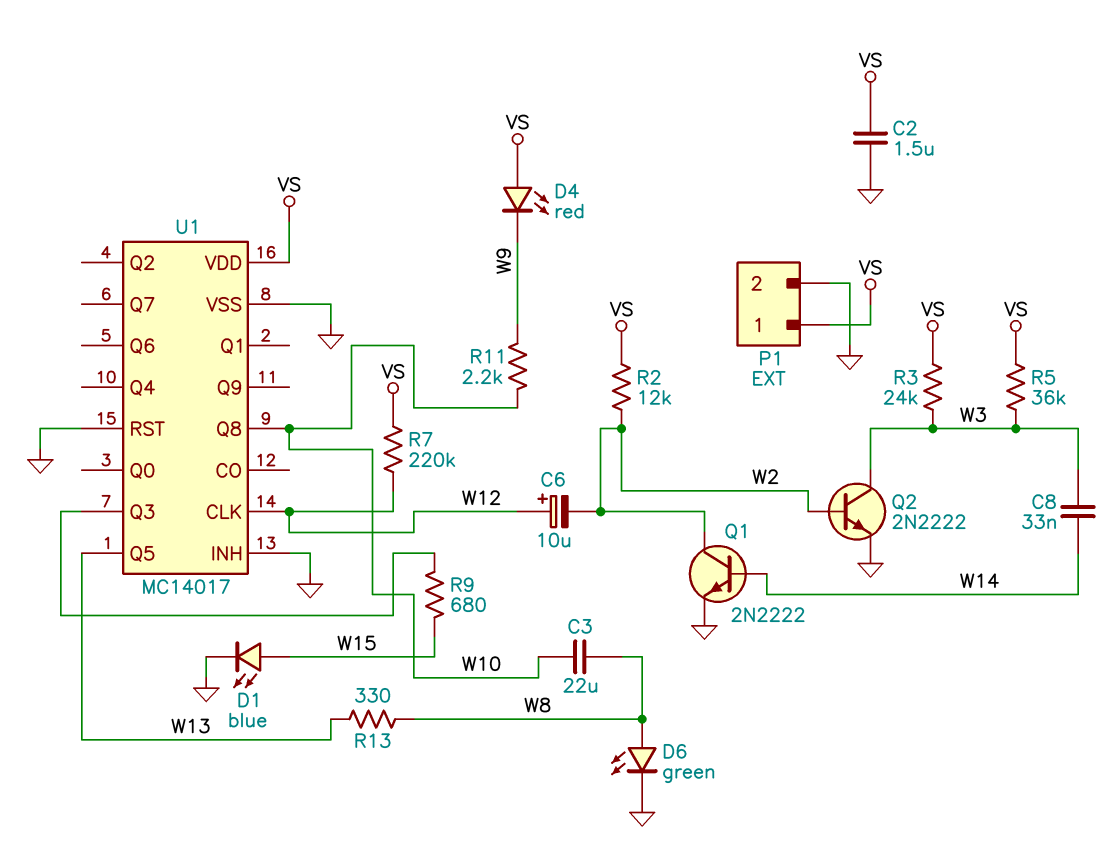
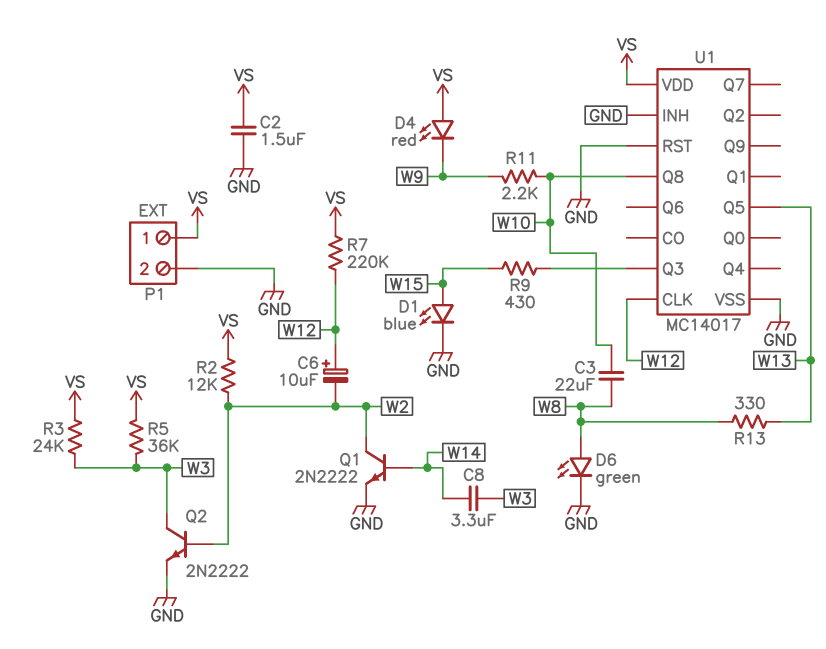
C8: 33nF (W3, W14) -> 3.3uF (W3, W14)
R9: 680 (U1/Q3, W15) -> 430 (U1/Q3, W15)

